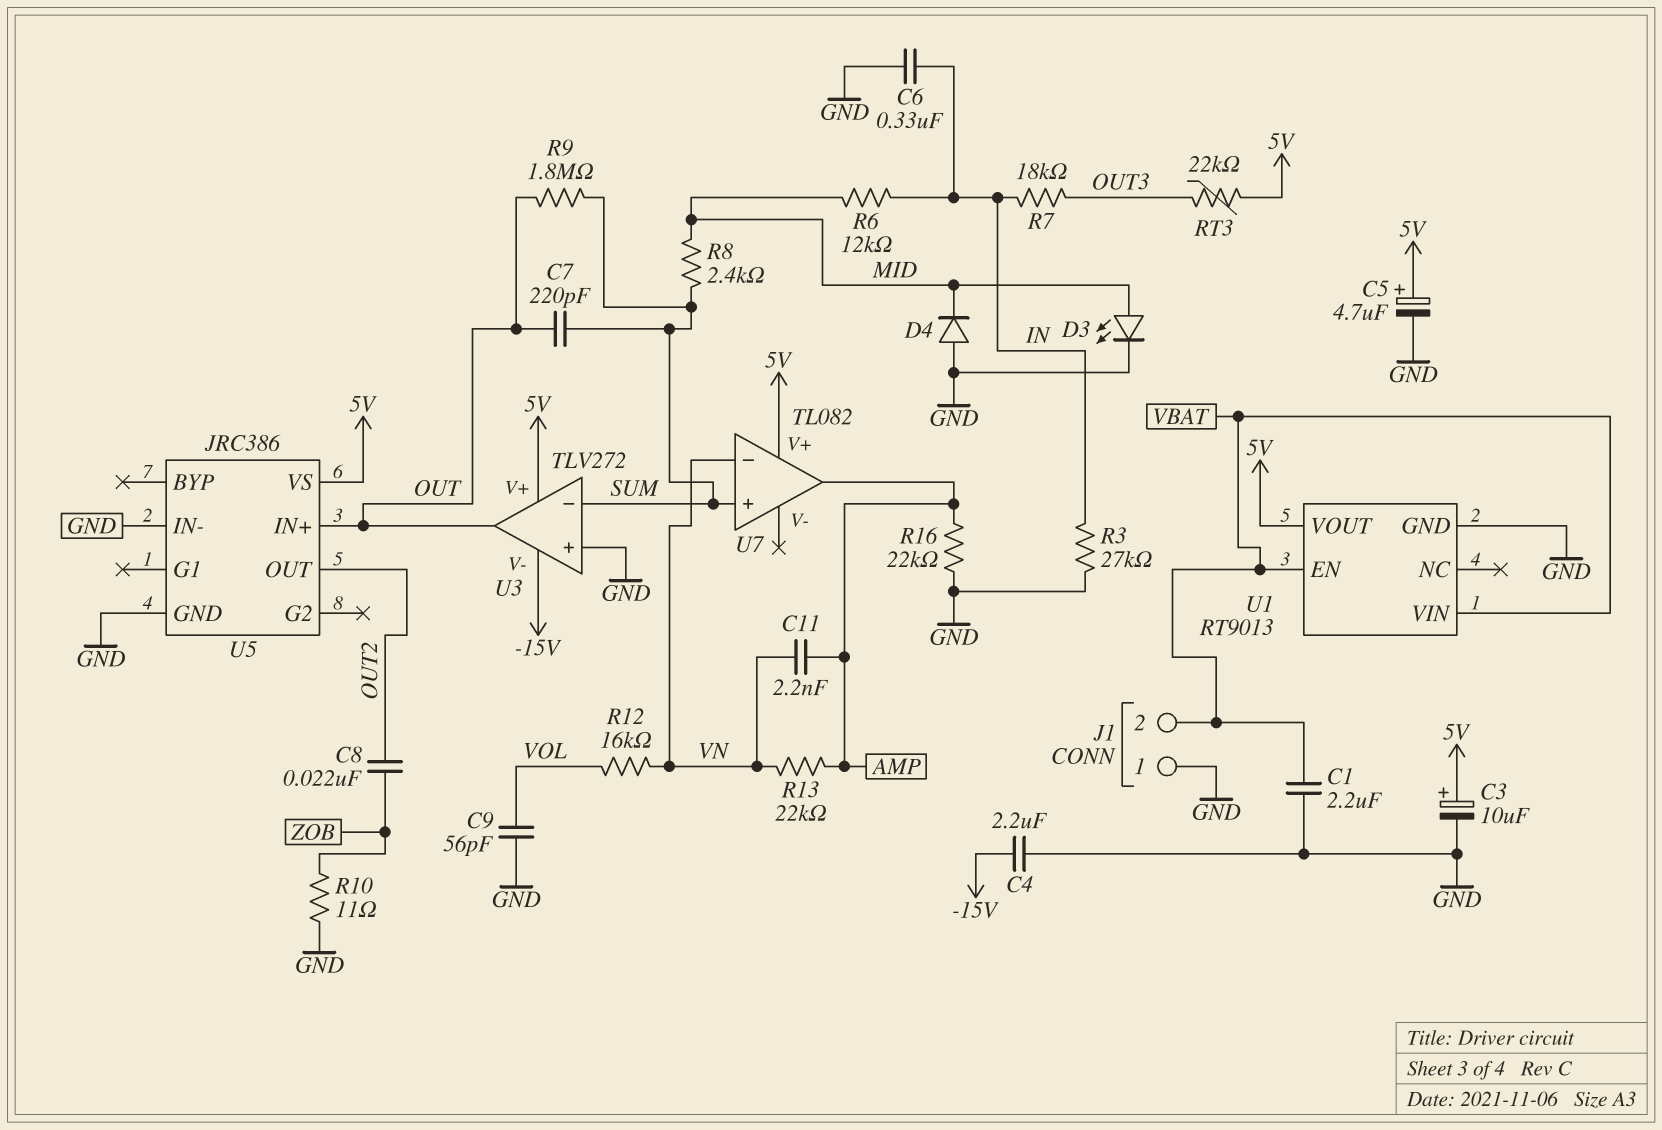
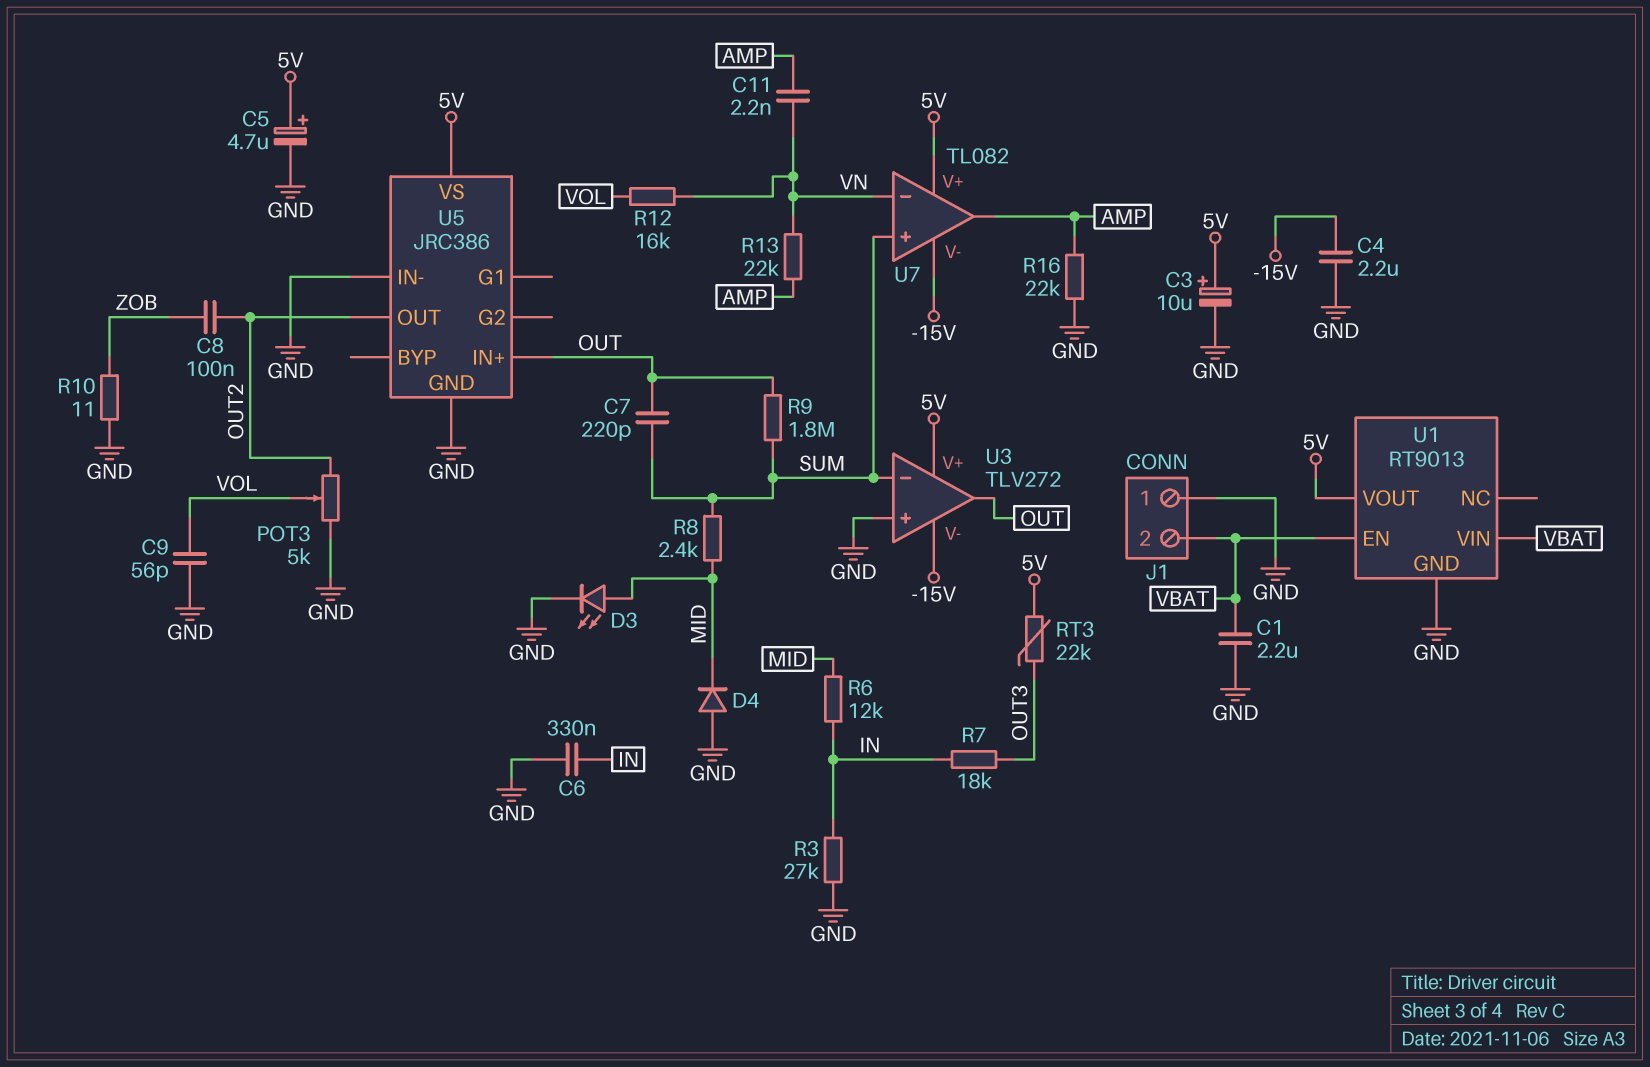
C8: 22nF (OUT2, ZOB) -> 100nF (OUT2, ZOB)
POT3: none -> 5k (GND, OUT2, wiper VOL)
U7 pin V-: none -> -15V

